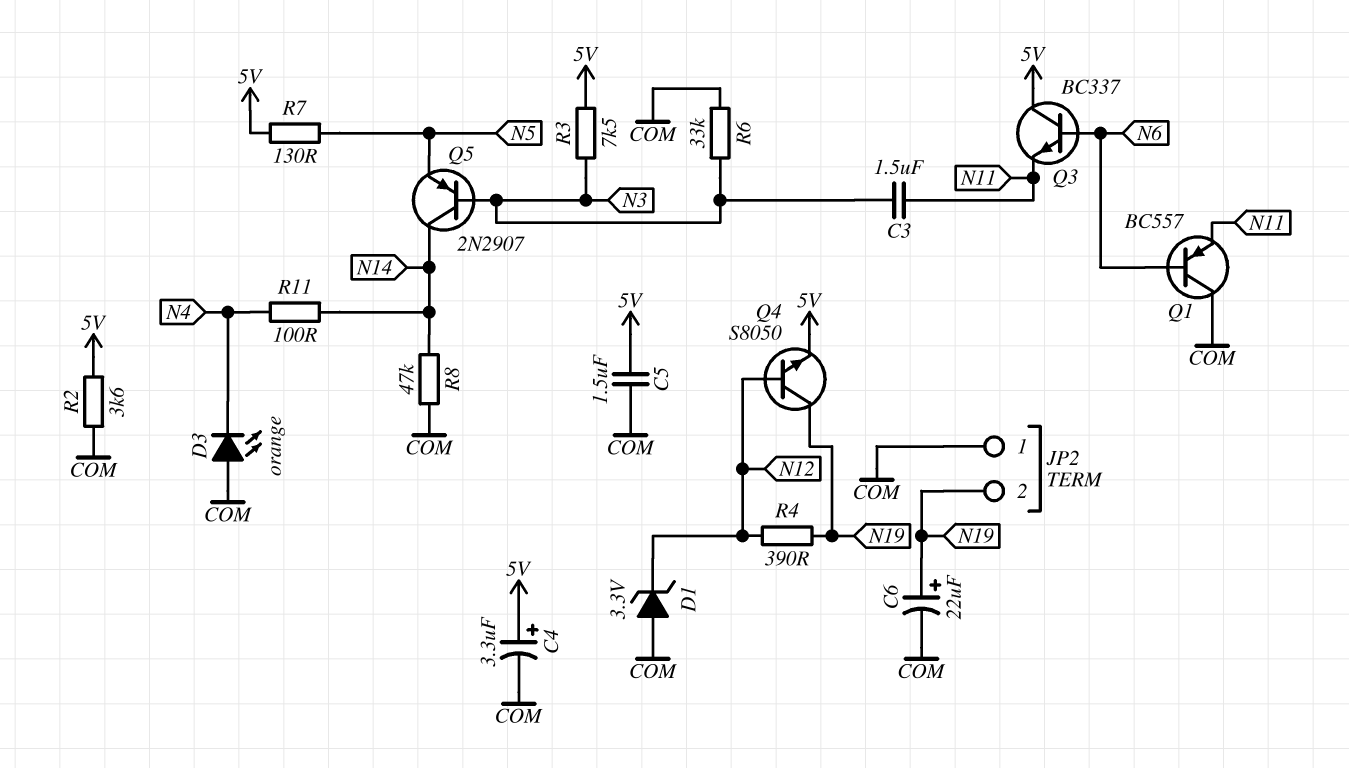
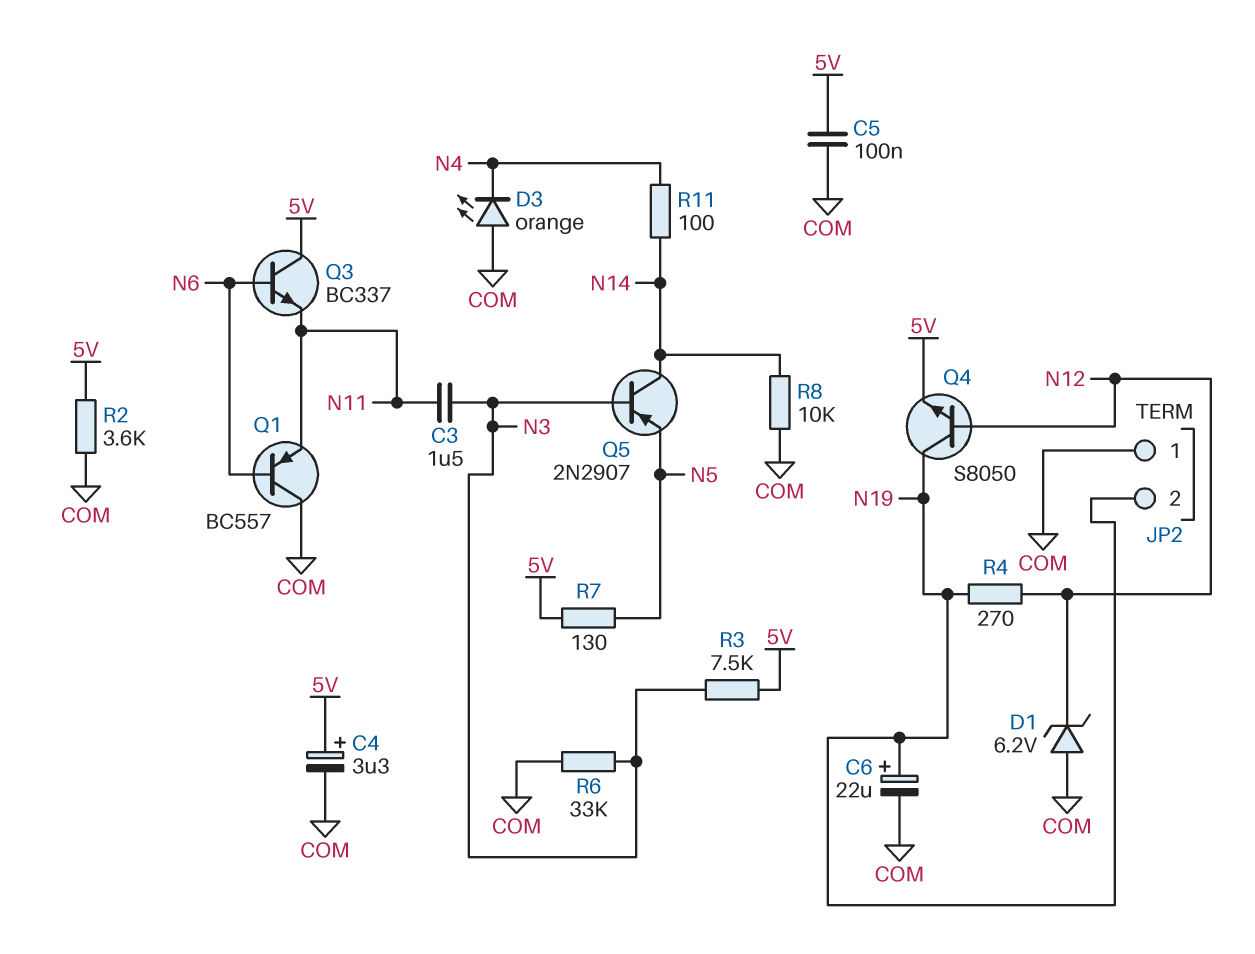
C5: 1.5uF (5V, COM) -> 100nF (5V, COM)
D1: zener 3.3V (A COM, K N12) -> zener 6.2V (A COM, K N12)
R4: 390 (N12, N19) -> 270 (N12, N19)
R8: 47k (COM, N14) -> 10k (COM, N14)

